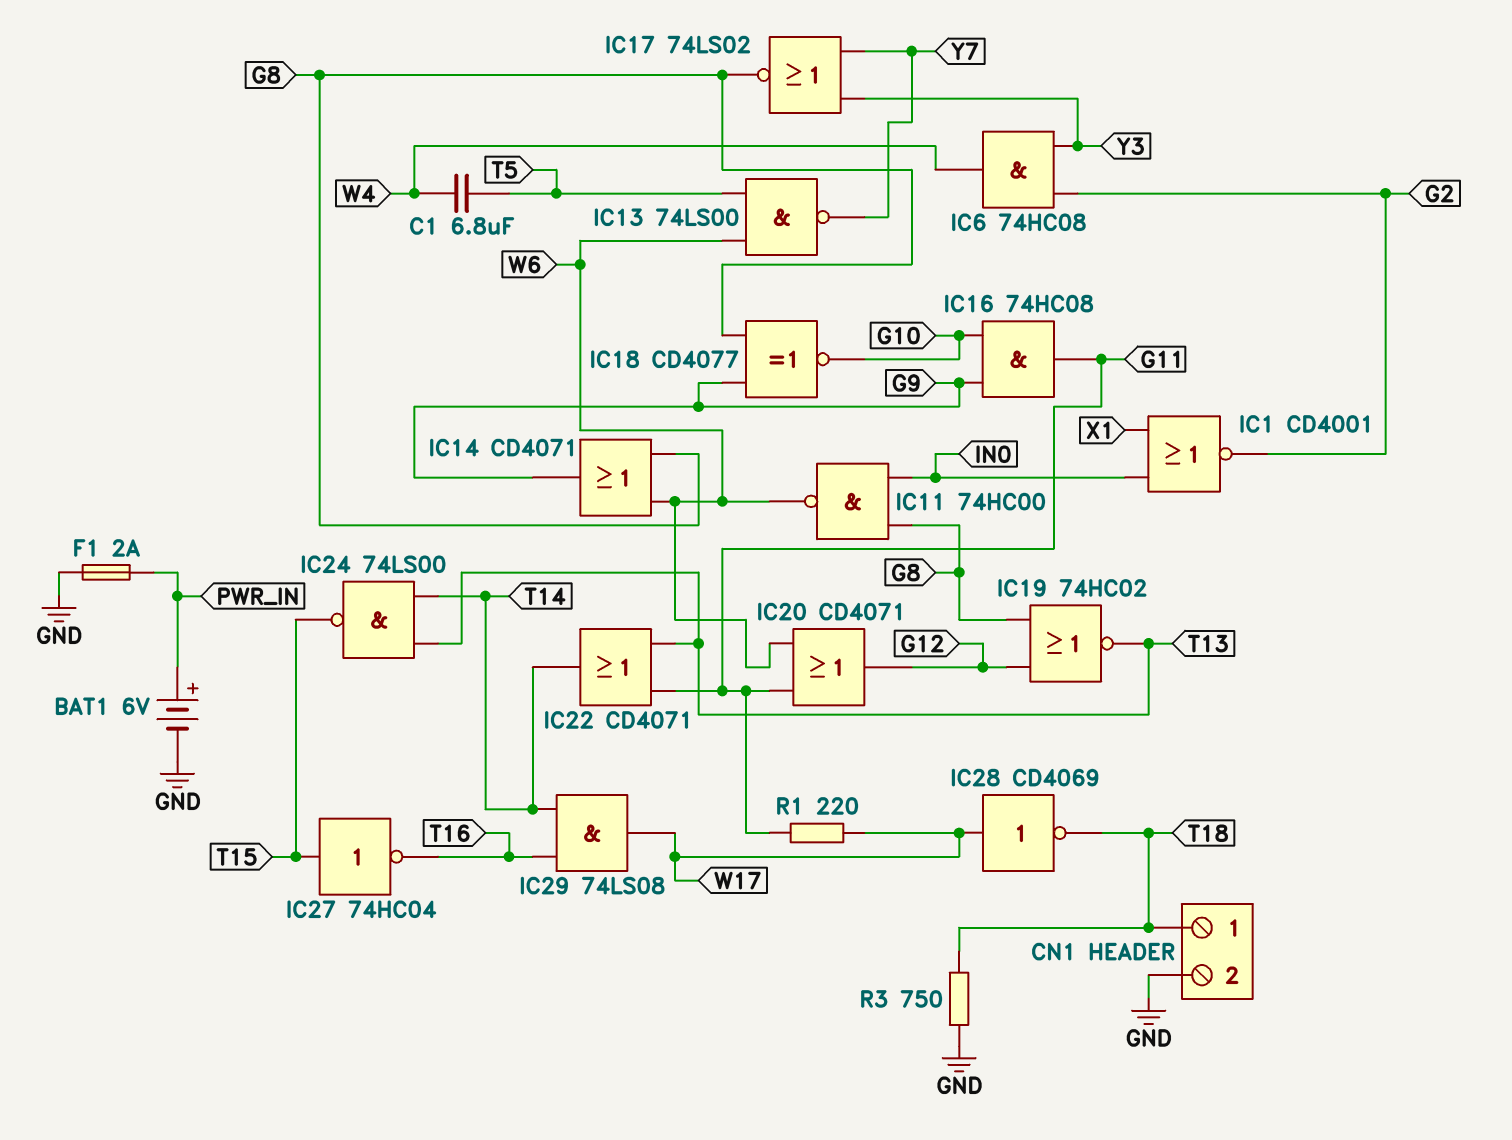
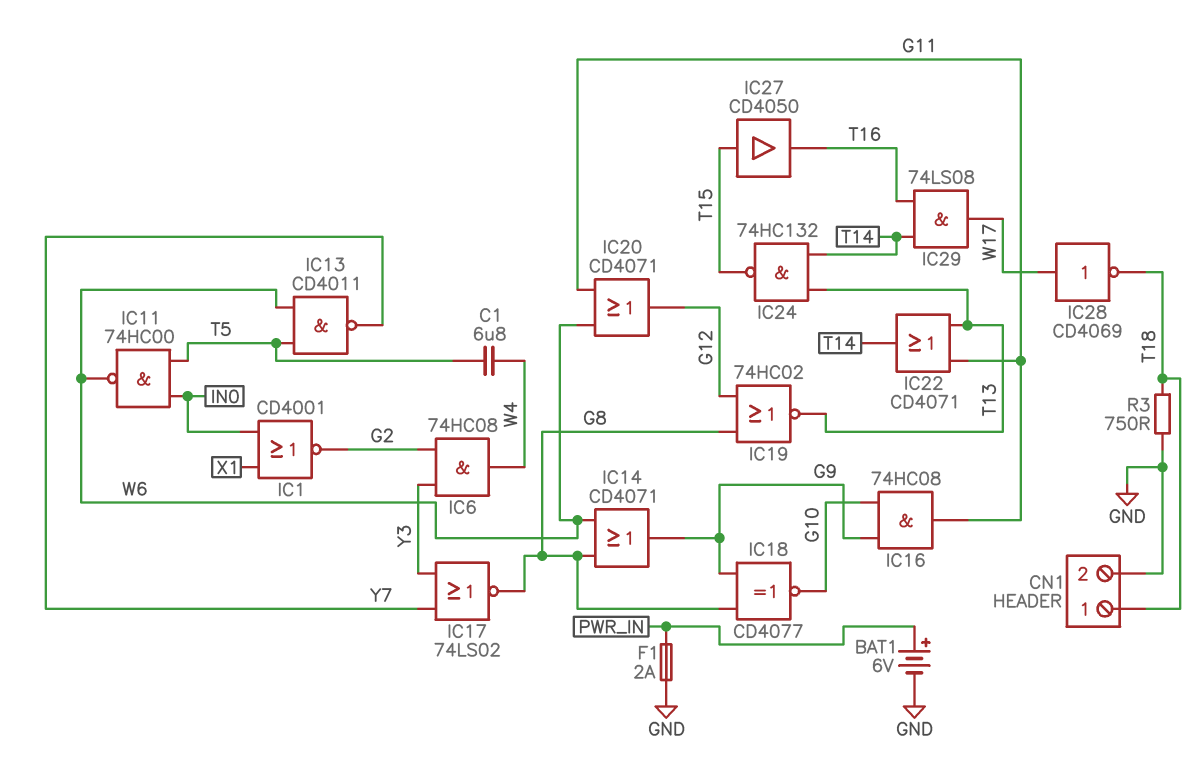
IC11: NAND 74HC00 (in G8, in IN0, out W6) -> NAND 74HC00 (in IN0, in T5, out W6)
IC13: NAND 74LS00 (in T5, in W6, out Y7) -> NAND CD4011 (in T5, in W6, out Y7)
IC24: NAND 74LS00 (in T13, in T14, out T15) -> NAND 74HC132 (in T13, in T14, out T15)
IC27: NOT 74HC04 (in T15, out T16) -> buffer CD4050 (in T15, out T16)
R1: 220 (G11, W17) -> none

